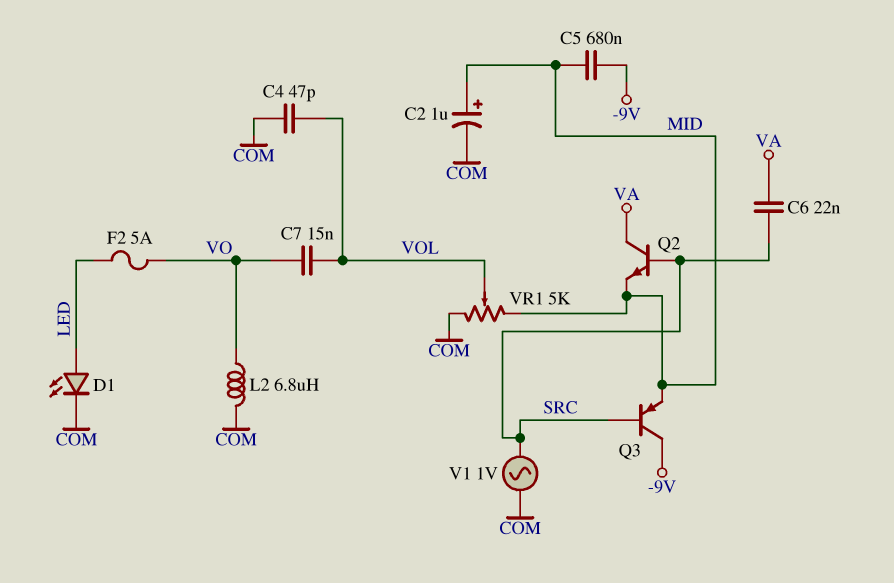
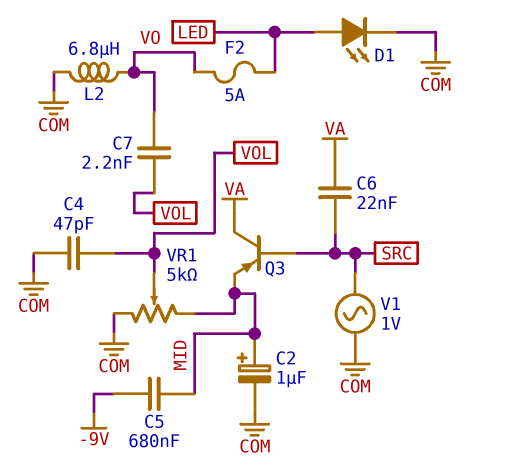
C7: 15nF (VO, VOL) -> 2.2nF (VO, VOL)
Q2: NPN (B SRC, C VA, E MID) -> none
Q3: PNP (B SRC, C -9V, E MID) -> PNP (B SRC, C VA, E MID)

